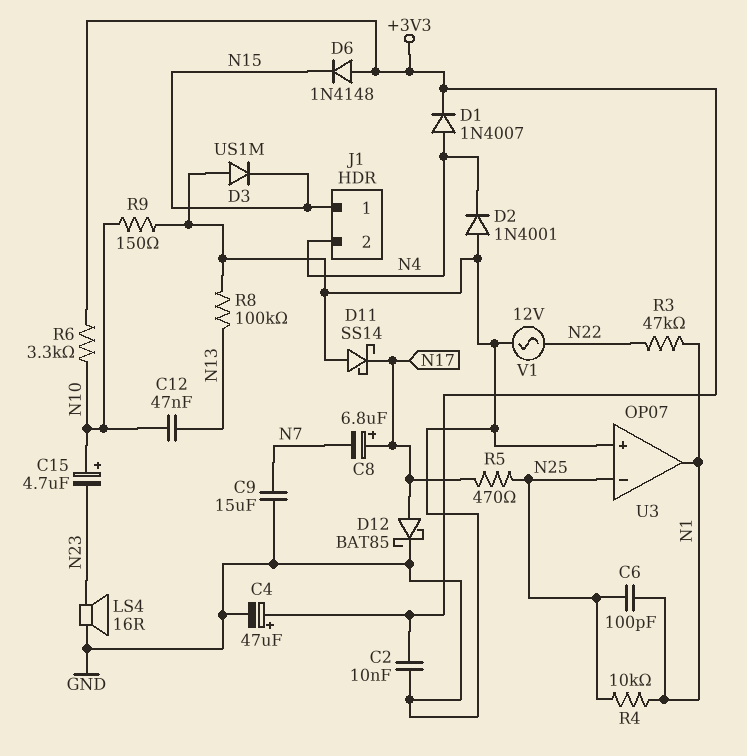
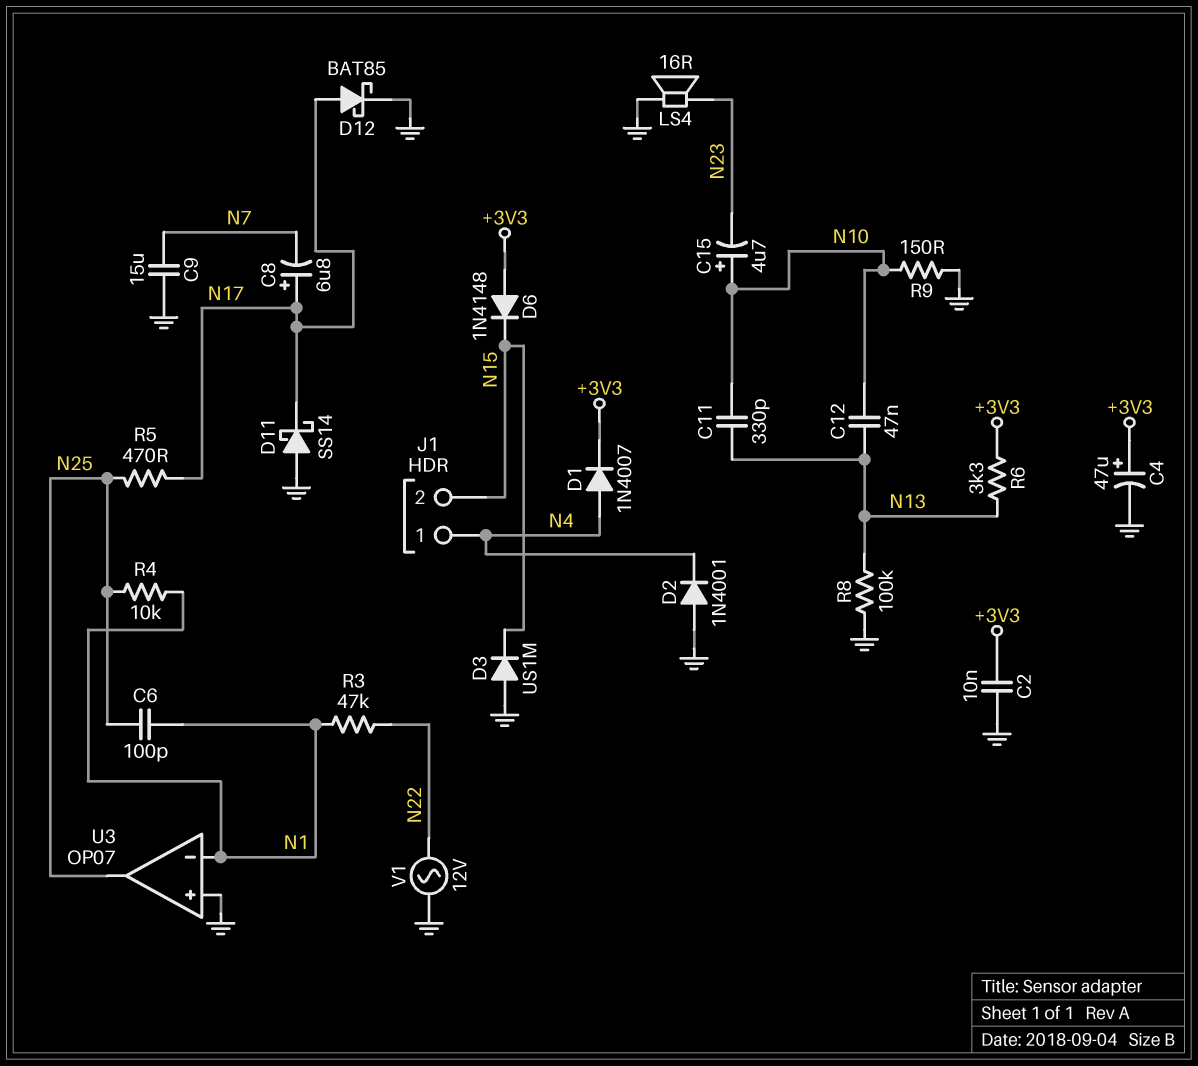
C11: none -> 330pF (N10, N13)
J1 pin 1: N15 -> N4
J1 pin 2: N4 -> N15
R6: 3.3k (+3V3, N10) -> 3.3k (+3V3, N13)
U3 pin in-: N25 -> N1
U3 pin out: N1 -> N25

